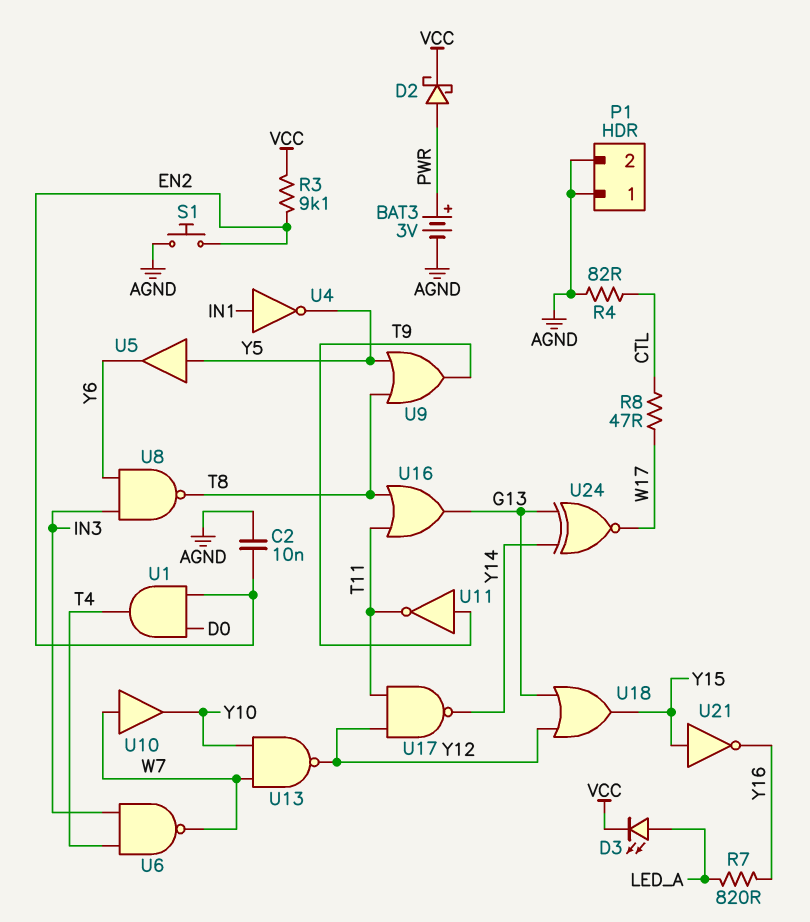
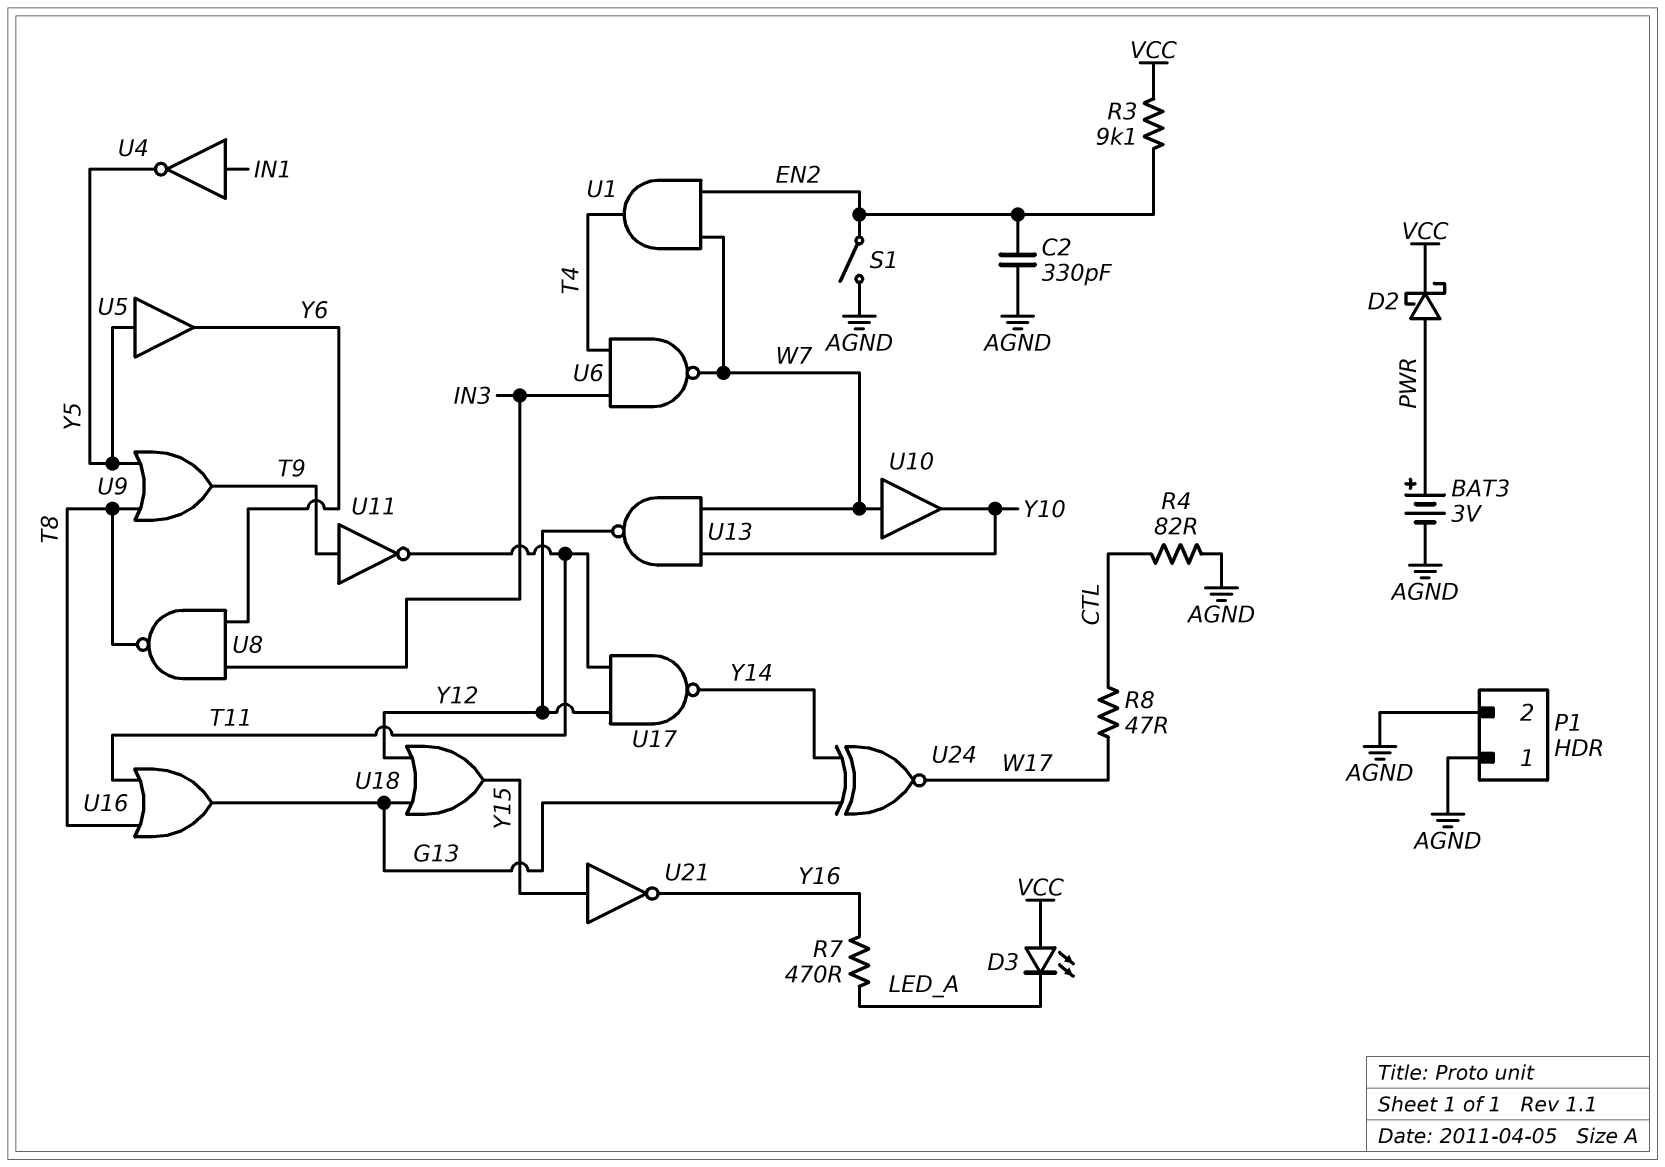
C2: 10nF (AGND, EN2) -> 330pF (AGND, EN2)
D3: LED (A LED_A, K VCC) -> LED (A VCC, K LED_A)
R7: 820 (LED_A, Y16) -> 470 (LED_A, Y16)
S1: button (AGND, EN2) -> switch (AGND, EN2)
U1: AND (in D0, in EN2, out T4) -> AND (in EN2, in W7, out T4)

